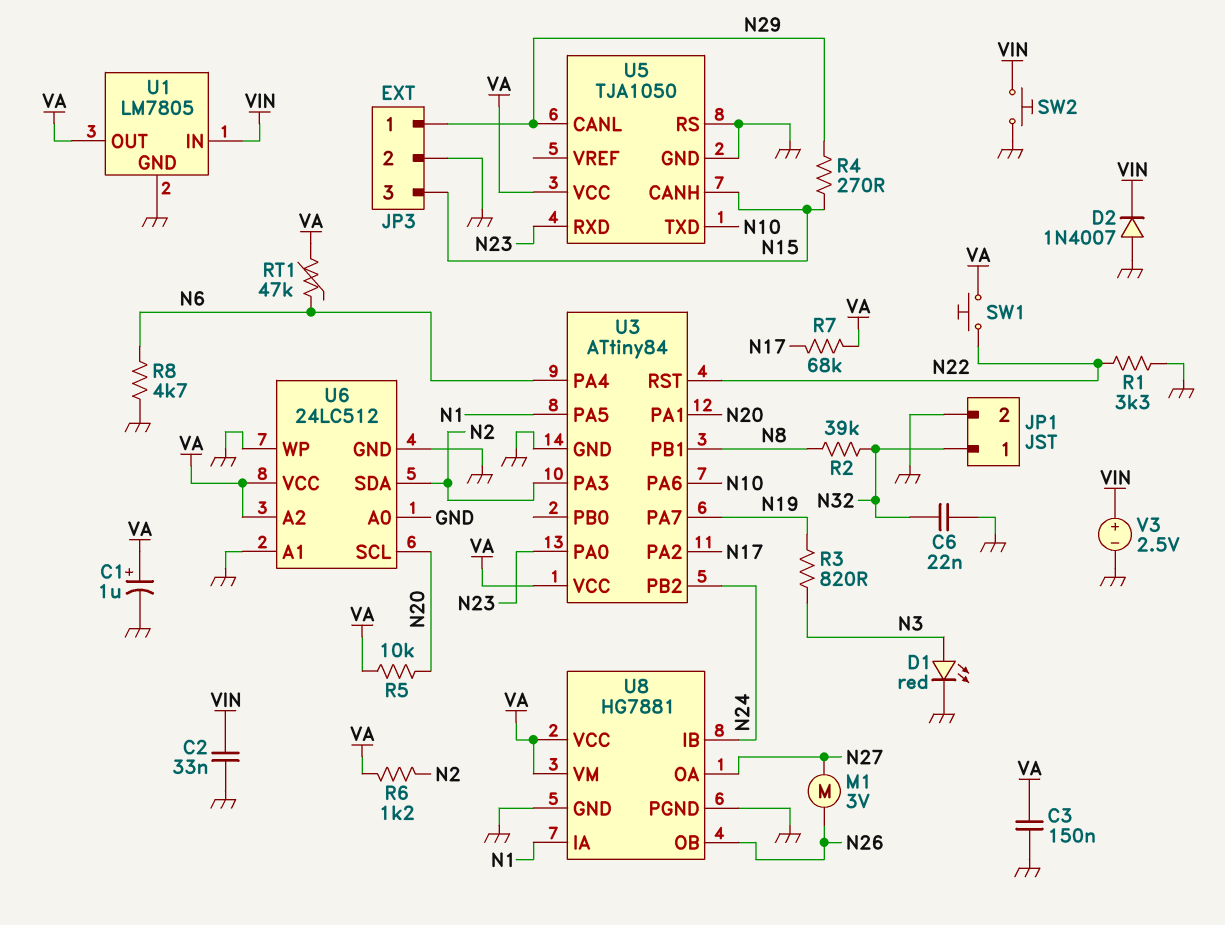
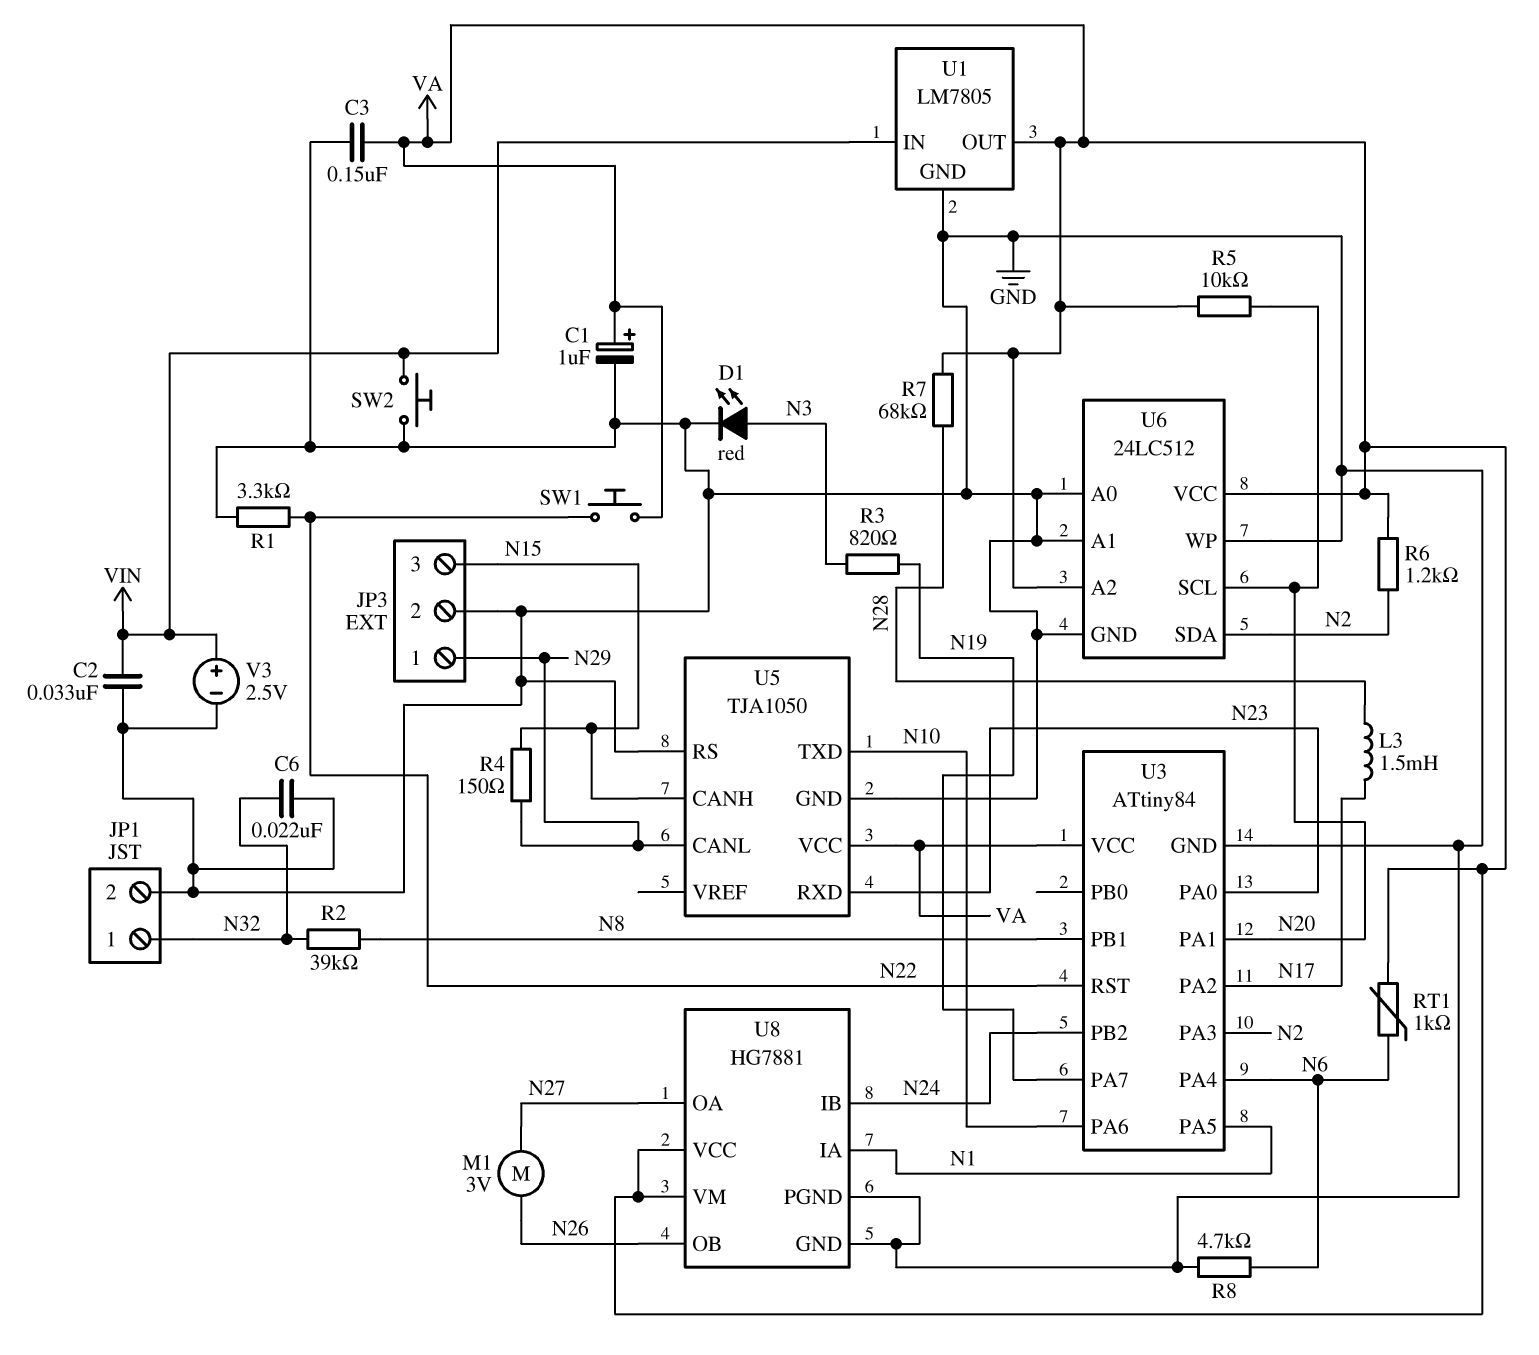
D2: diode 1N4007 (A GND, K VIN) -> none
L3: none -> 1.5mH (N17, N28)
R4: 270 (N15, N29) -> 150 (N15, N29)
R7: 68k (N17, VA) -> 68k (N28, VA)
RT1: 47k (N6, VA) -> 1k (N6, VA)

